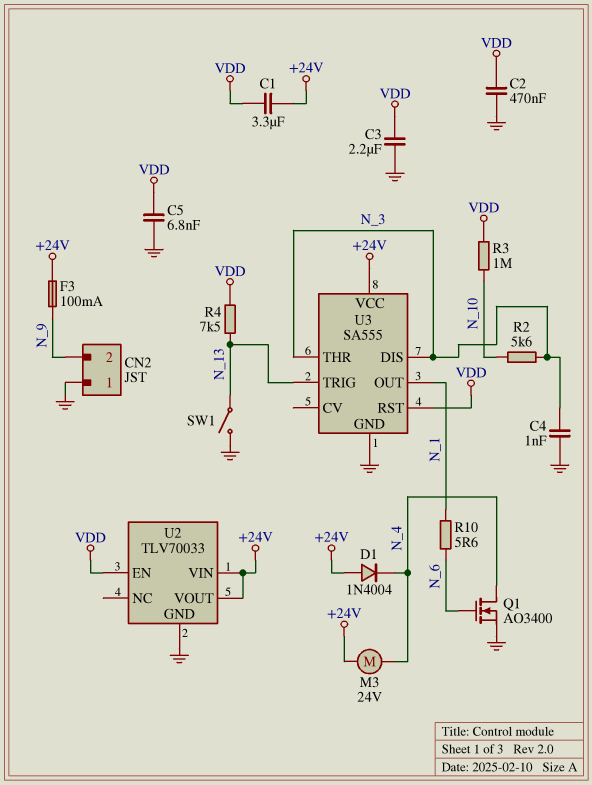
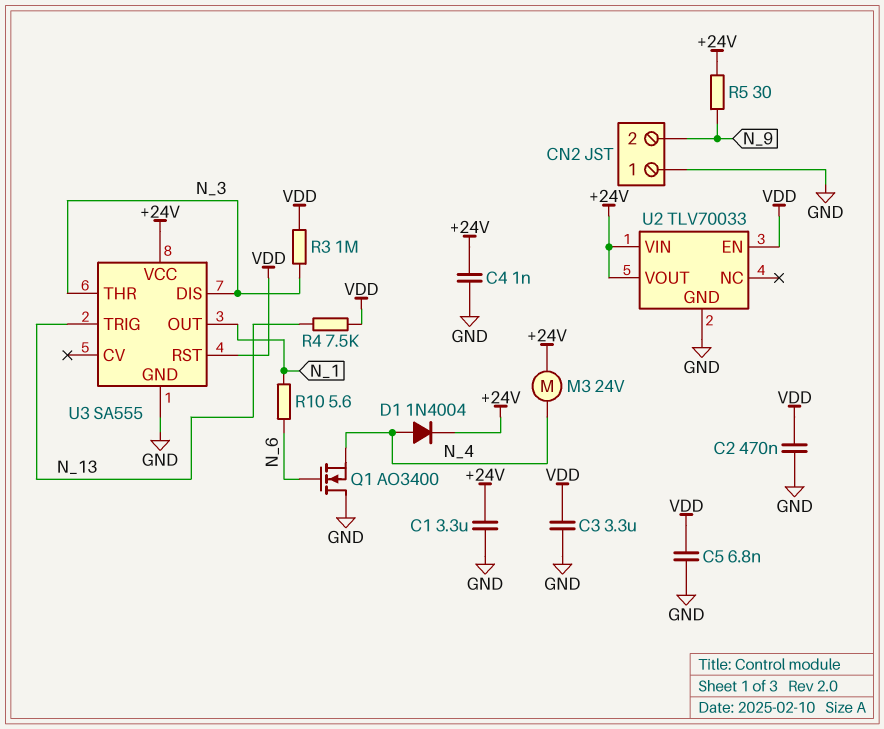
C1: 3.3uF (+24V, VDD) -> 3.3uF (+24V, GND)
C3: 2.2uF (GND, VDD) -> 3.3uF (GND, VDD)
C4: 1nF (GND, N_3) -> 1nF (+24V, GND)
D1: diode 1N4004 (A +24V, K N_4) -> diode 1N4004 (A N_4, K +24V)
F3: 100mA (+24V, N_9) -> none
Q1: NMOS AO3400 (G N_6, D N_4, S GND) -> NMOS AO3400 (G N_6, D GND, S N_4)
R2: 5.6k (N_3, N_10) -> none
R3: 1M (N_10, VDD) -> 1M (N_3, VDD)
R5: none -> 30 (+24V, N_9)
SW1: switch (GND, N_13) -> none

